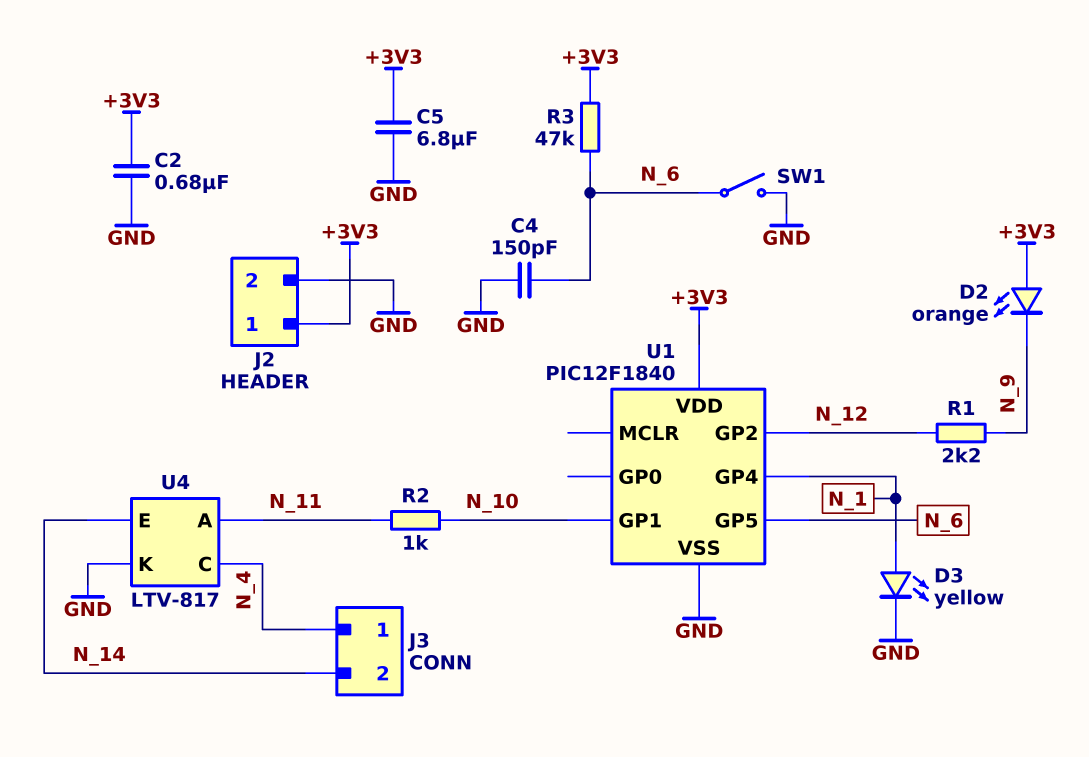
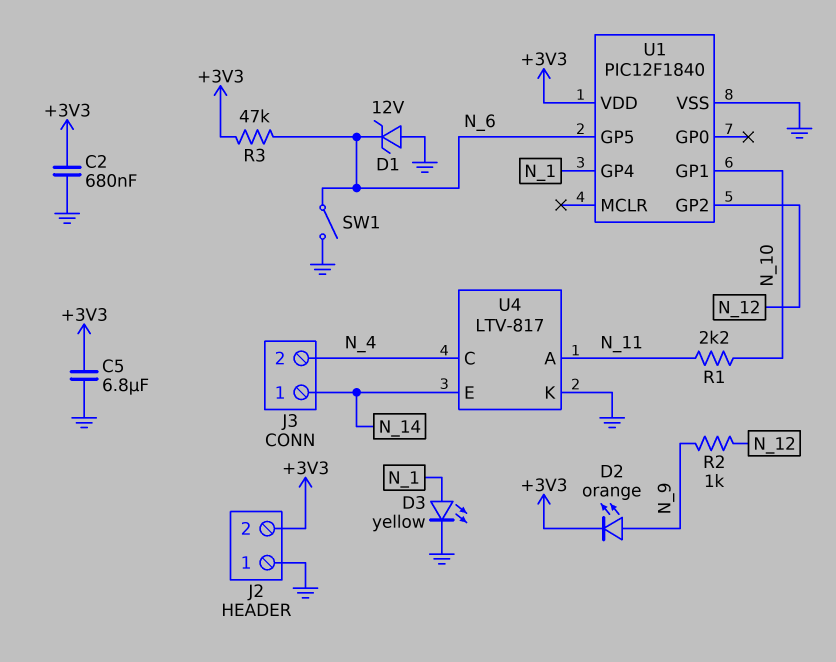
C4: 150pF (GND, N_6) -> none
D1: none -> zener 12V (A GND, K N_6)
D2: LED orange (A +3V3, K N_9) -> LED orange (A N_9, K +3V3)
J2 pin 1: +3V3 -> GND
J2 pin 2: GND -> +3V3
J3 pin 1: N_4 -> N_14
J3 pin 2: N_14 -> N_4
R1: 2.2k (N_9, N_12) -> 2.2k (N_10, N_11)
R2: 1k (N_10, N_11) -> 1k (N_9, N_12)

